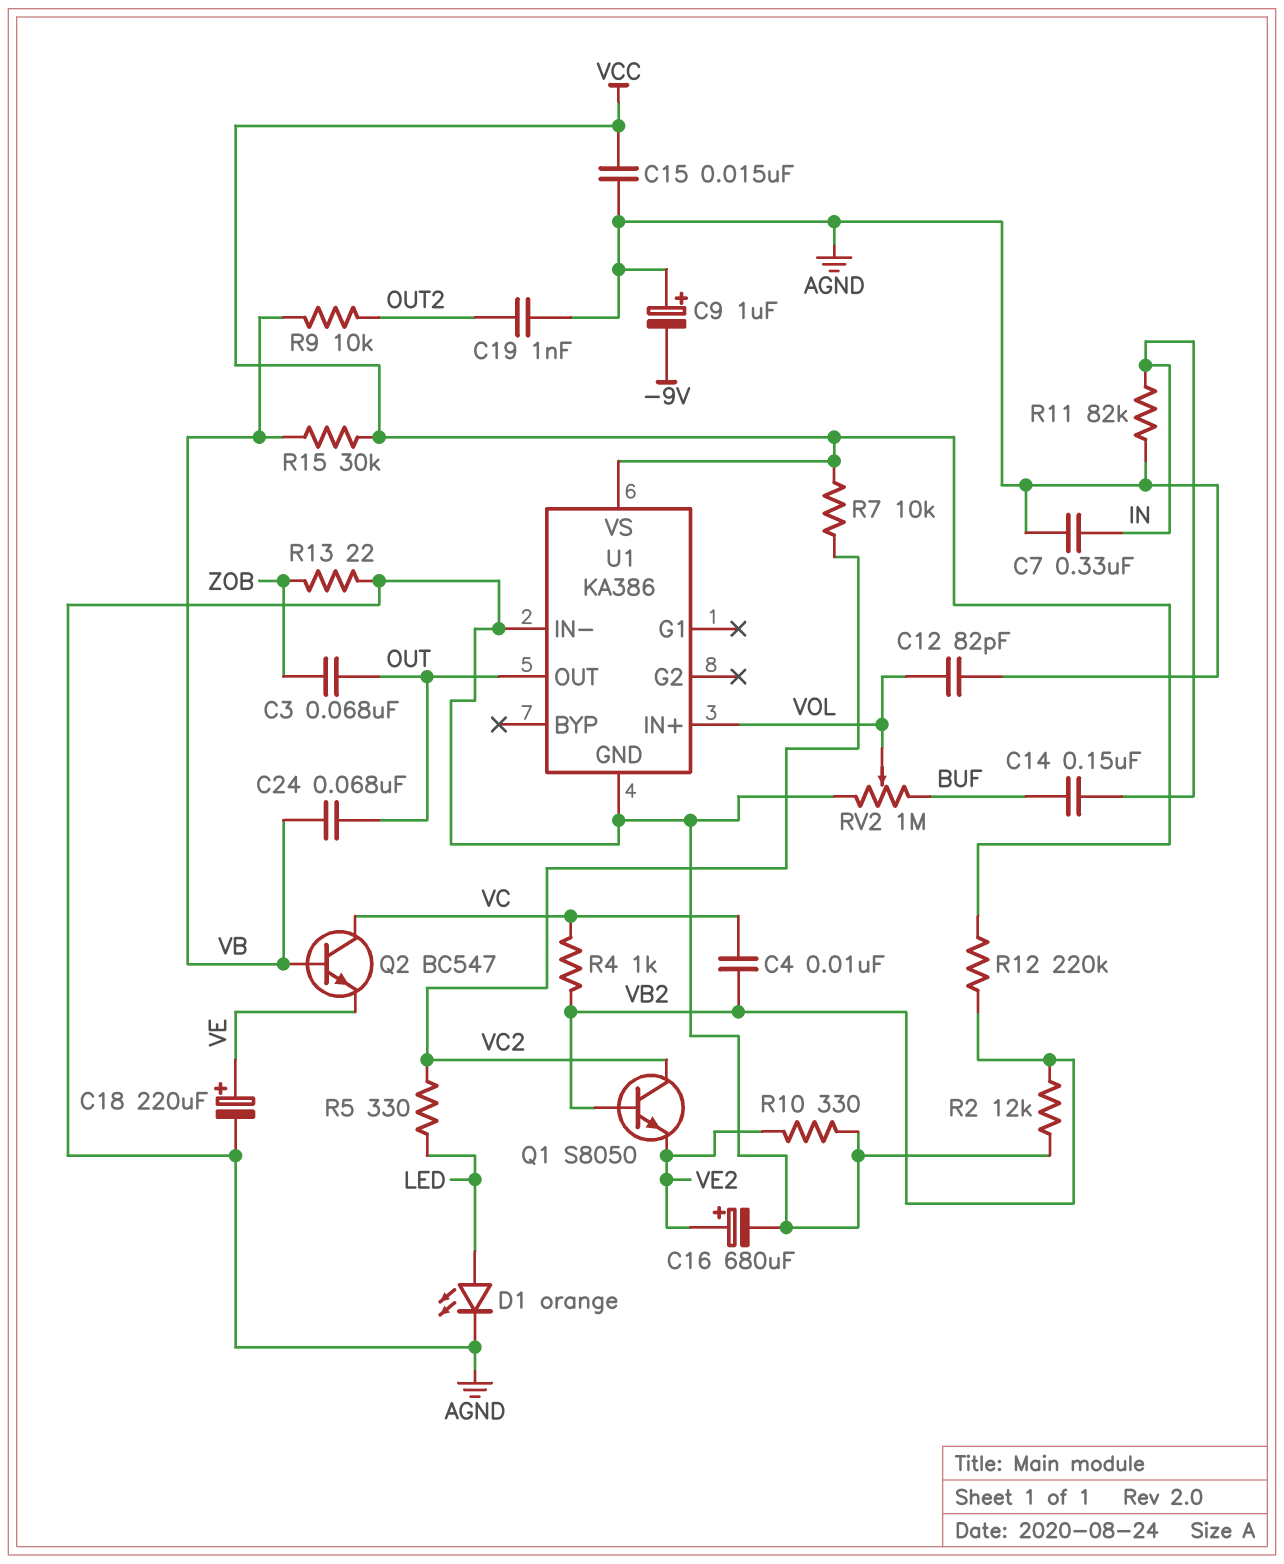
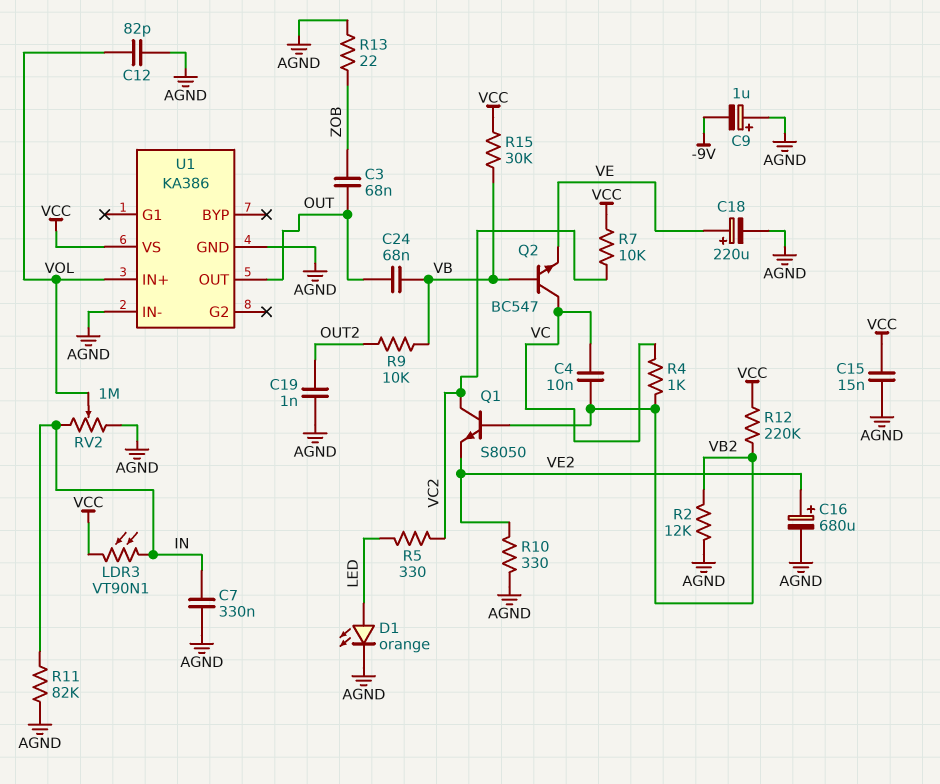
C14: 150nF (BUF, IN) -> none
LDR3: none -> VT90N1 (IN, VCC)
RV2: 1M (AGND, BUF, wiper VOL) -> 1M (AGND, IN, wiper VOL)

